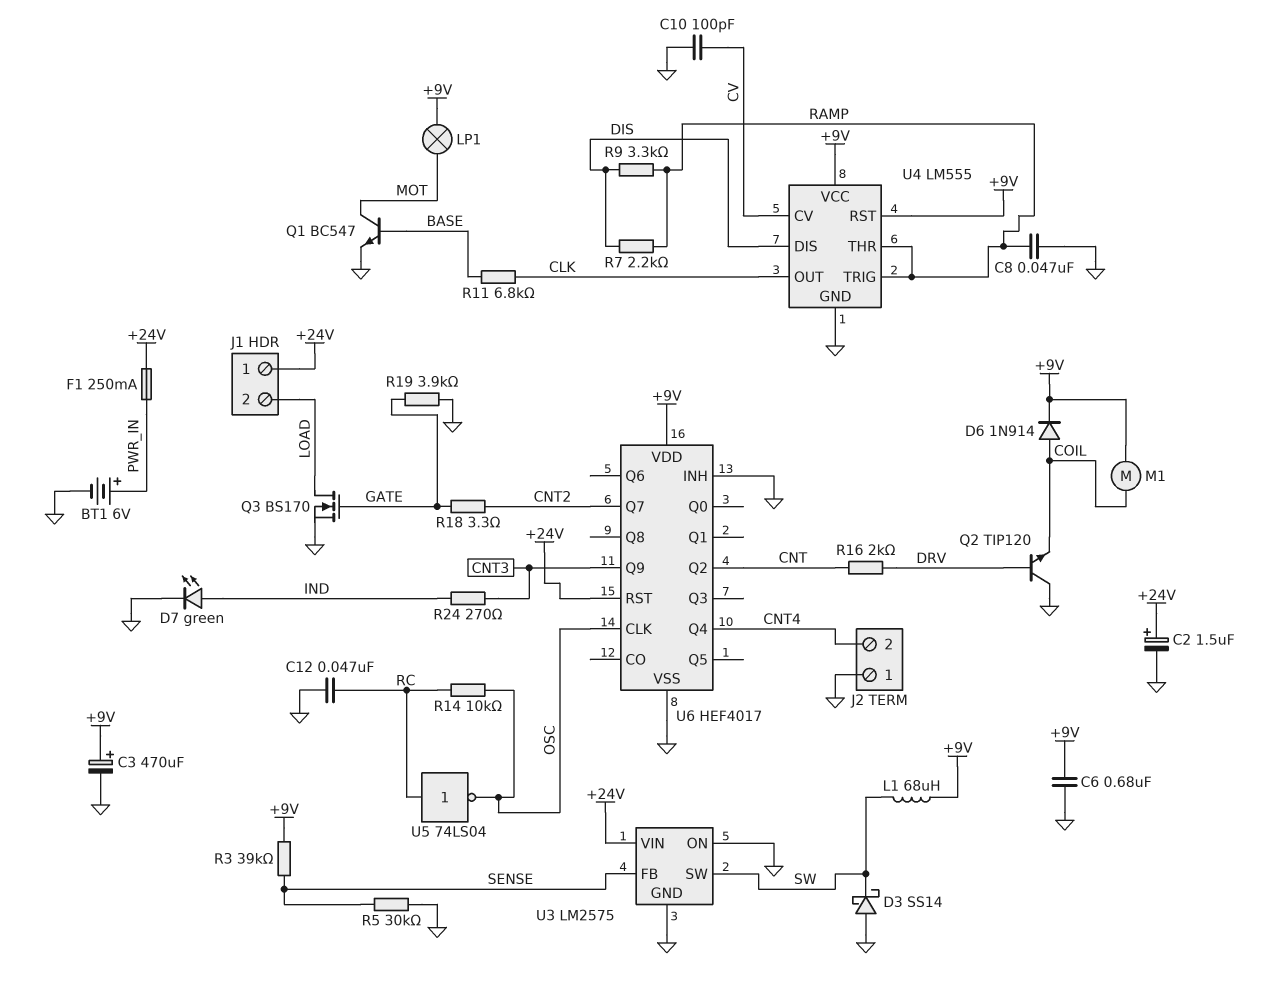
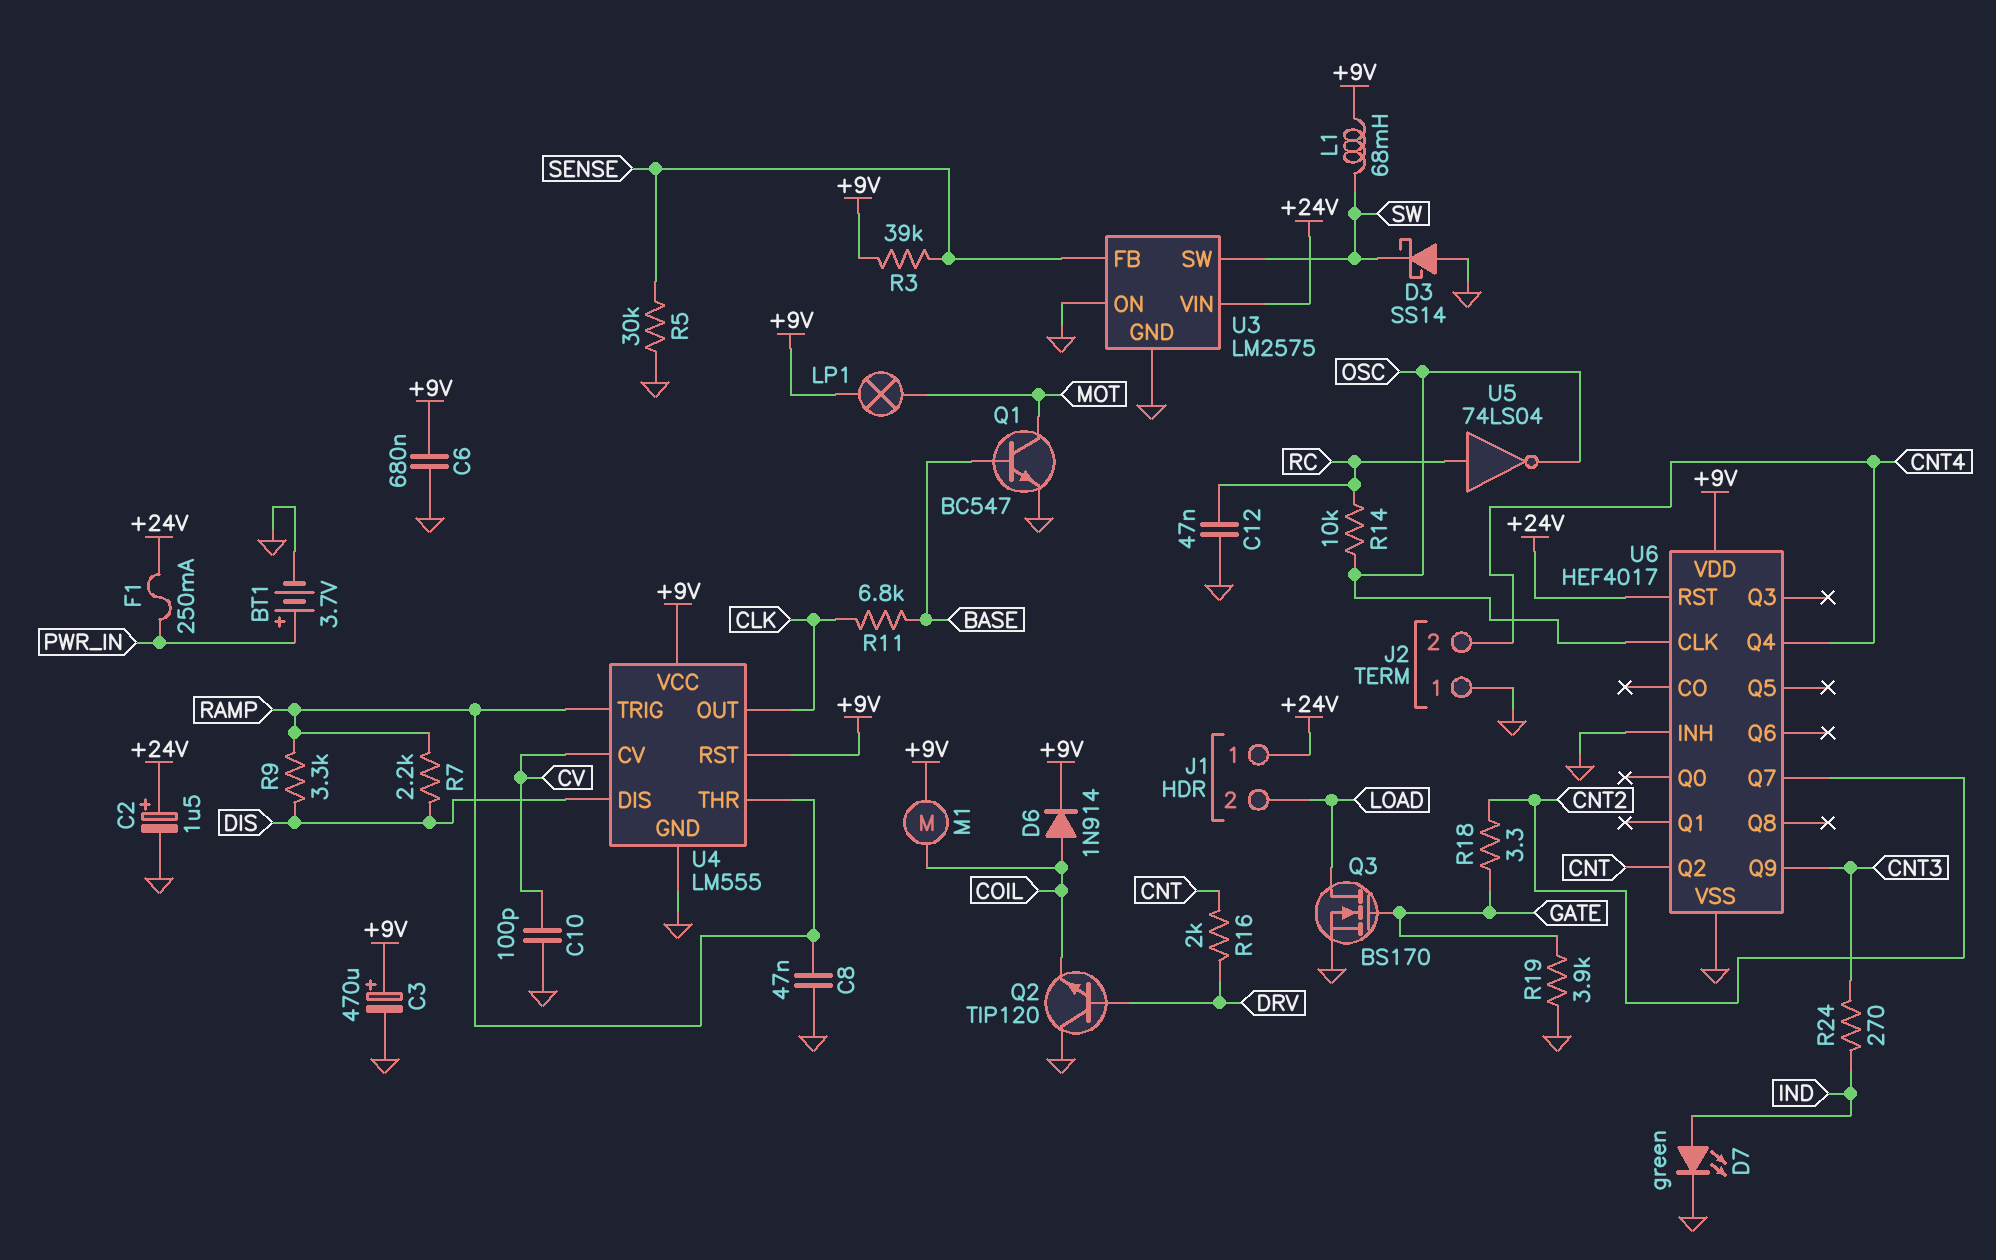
BT1: 6V (plus PWR_IN, minus GND) -> 3.7V (plus PWR_IN, minus GND)
L1: 68uH (+9V, SW) -> 68mH (+9V, SW)

